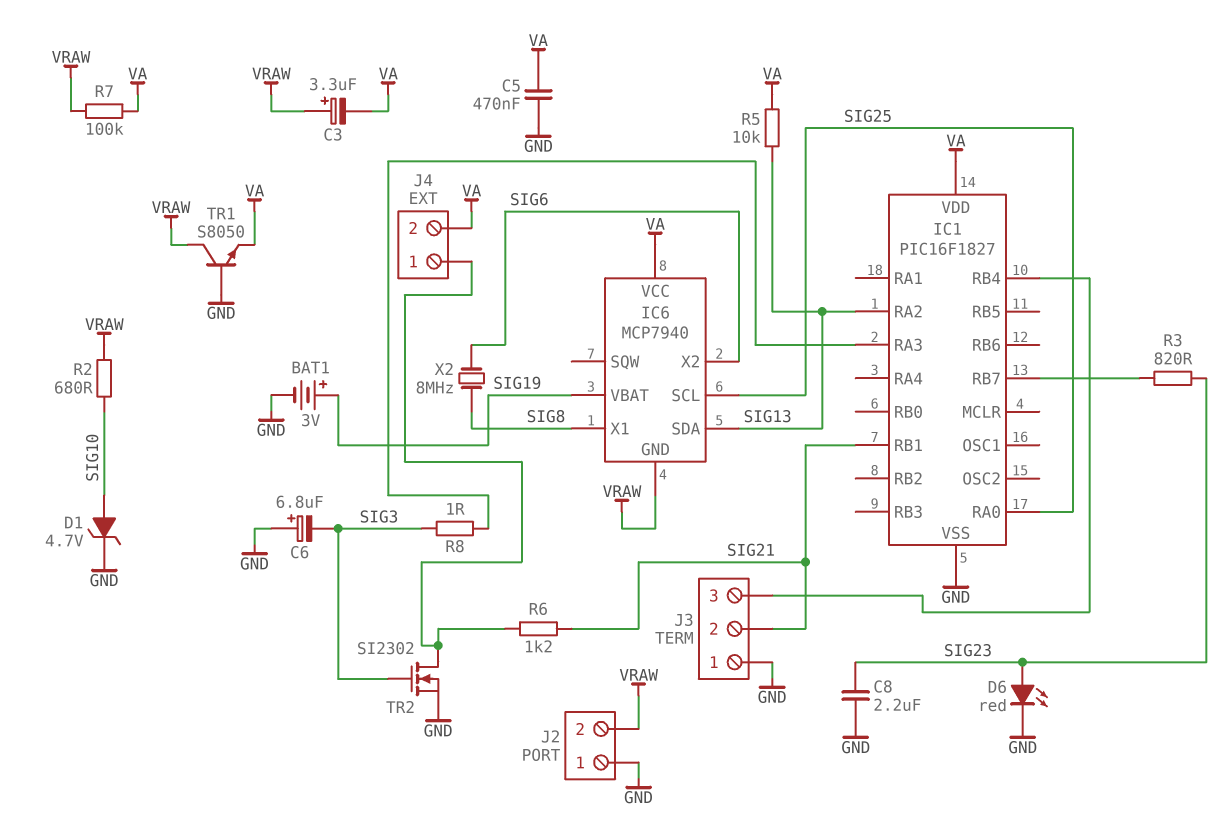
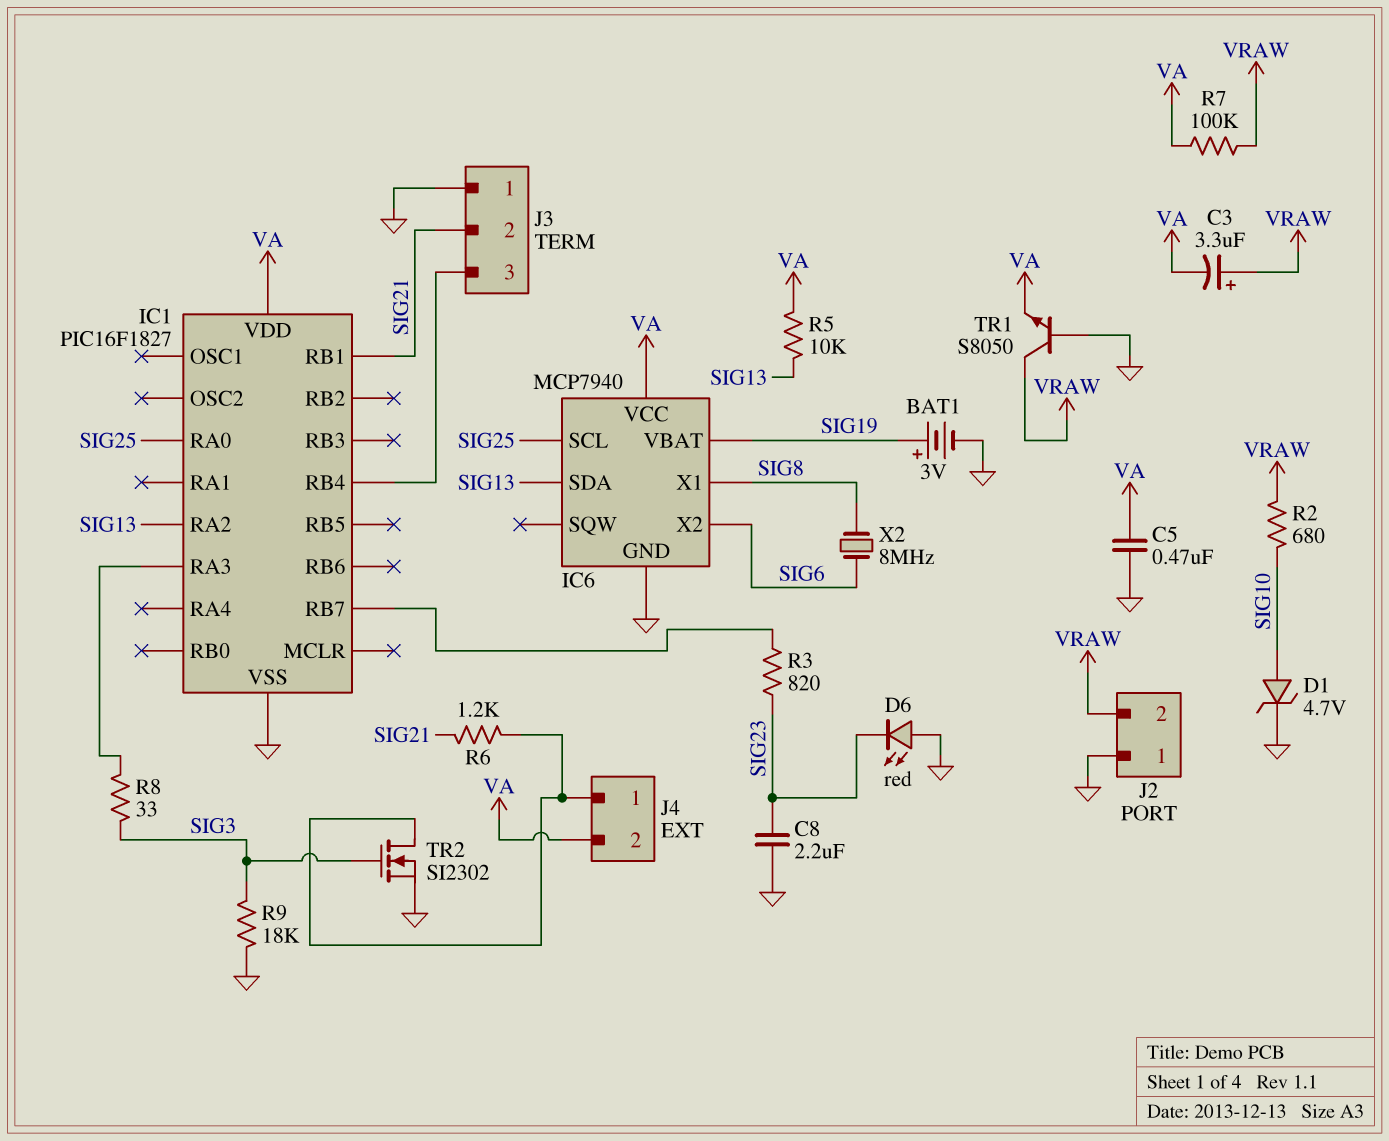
C6: 6.8uF (plus GND, minus SIG3) -> none
D6: LED red (A SIG23, K GND) -> LED red (A GND, K SIG23)
IC6 pin GND: VRAW -> GND
R8: 1 (IC1/RA3, SIG3) -> 33 (IC1/RA3, SIG3)
R9: none -> 18k (GND, SIG3)

